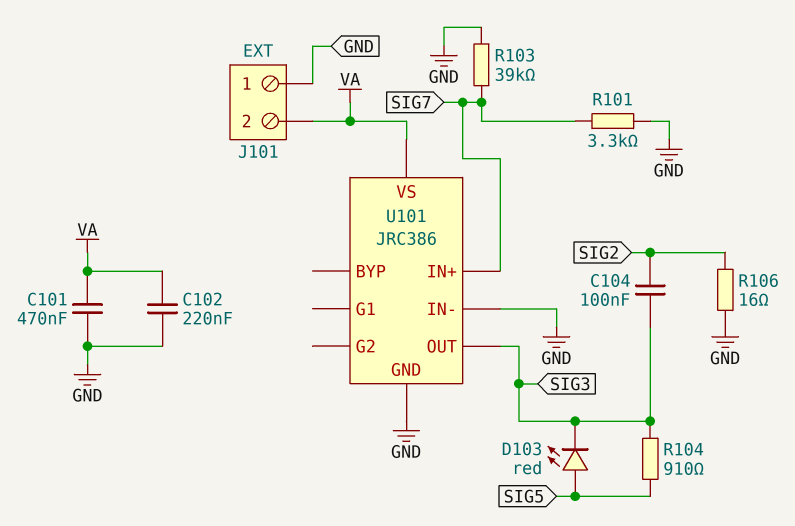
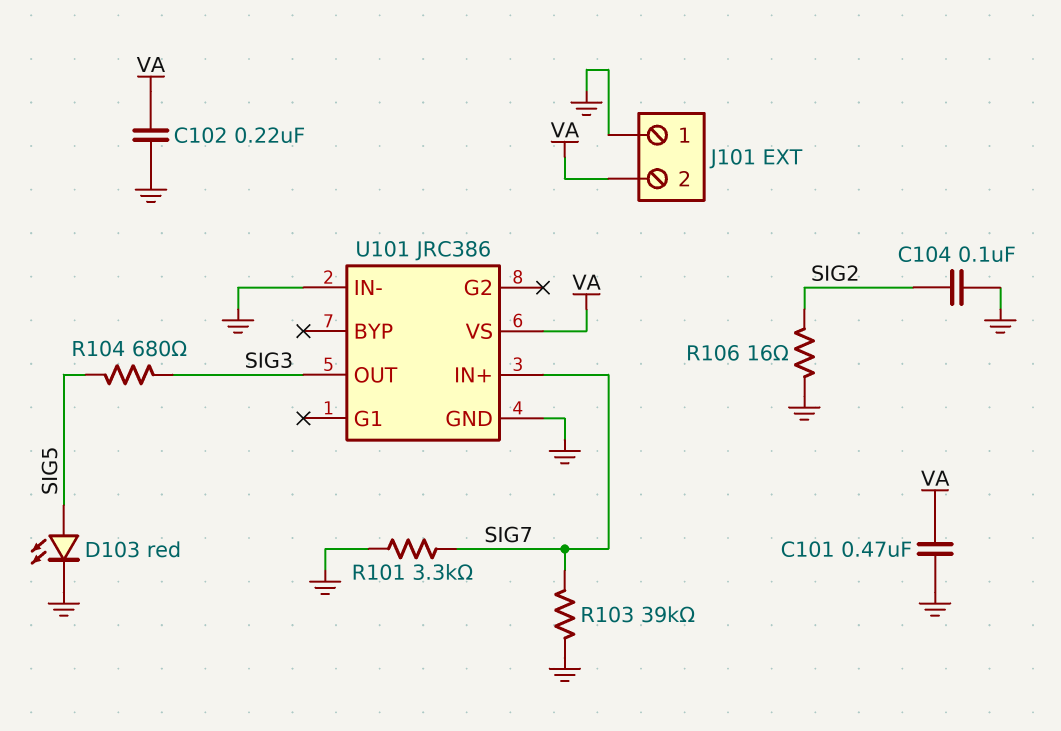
C104: 100nF (SIG2, SIG3) -> 100nF (GND, SIG2)
D103: LED red (A SIG5, K SIG3) -> LED red (A SIG5, K GND)
R104: 910 (SIG3, SIG5) -> 680 (SIG3, SIG5)

